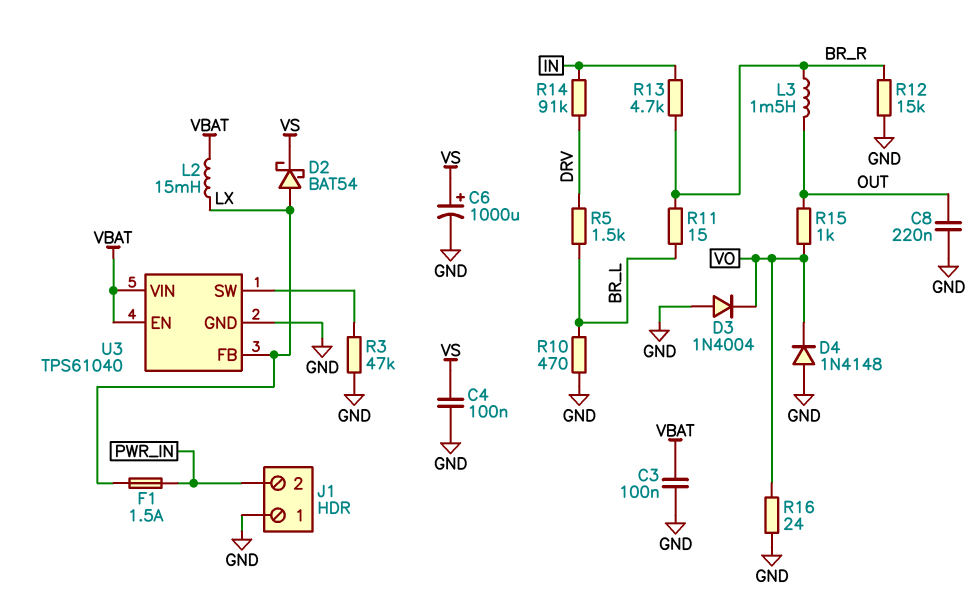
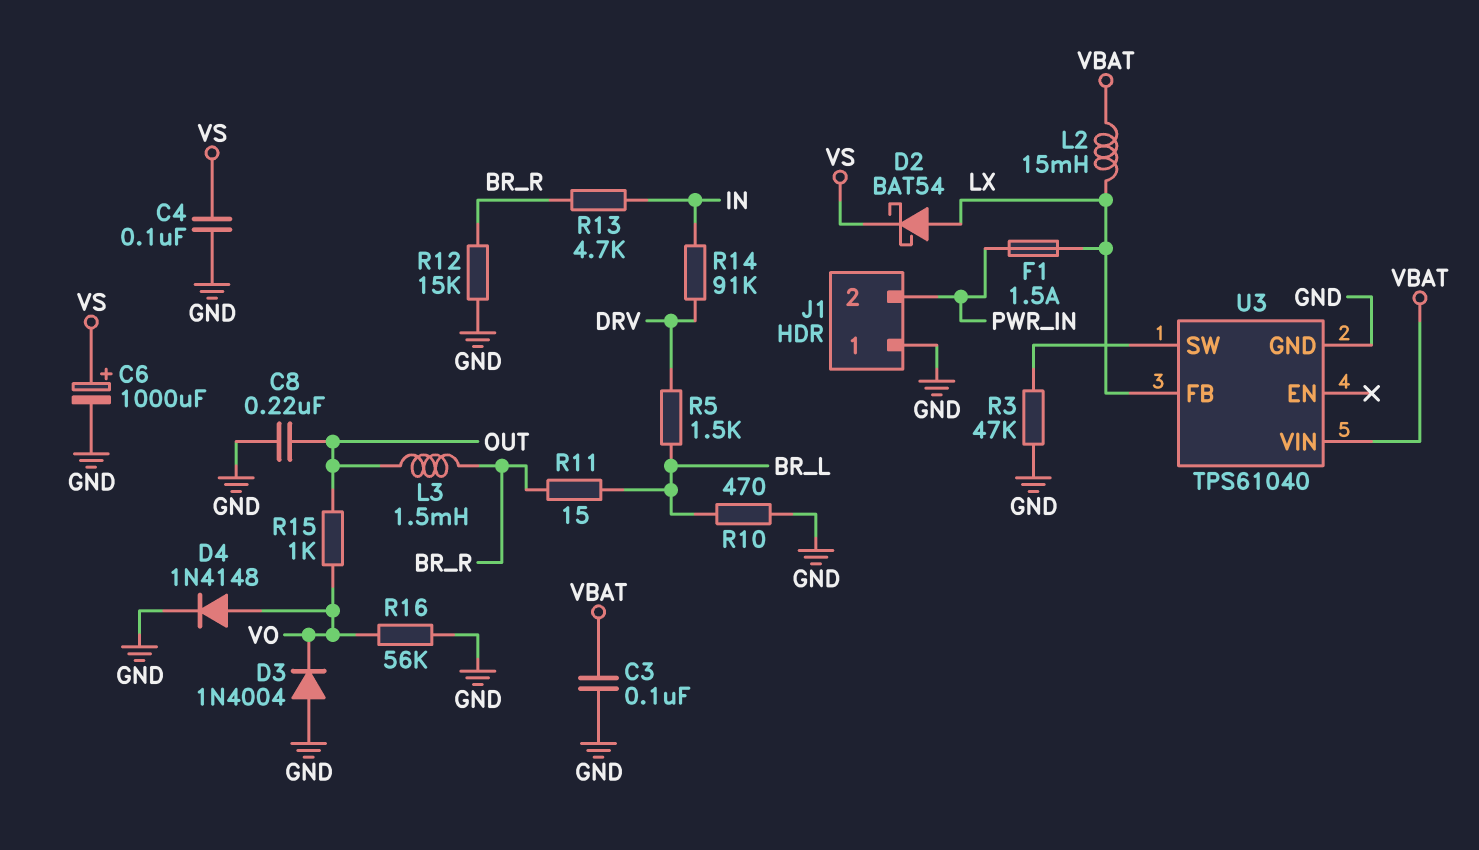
D4: diode 1N4148 (A GND, K VO) -> diode 1N4148 (A VO, K GND)
R16: 24 (GND, VO) -> 56k (GND, VO)
U3 pin EN: VBAT -> none

